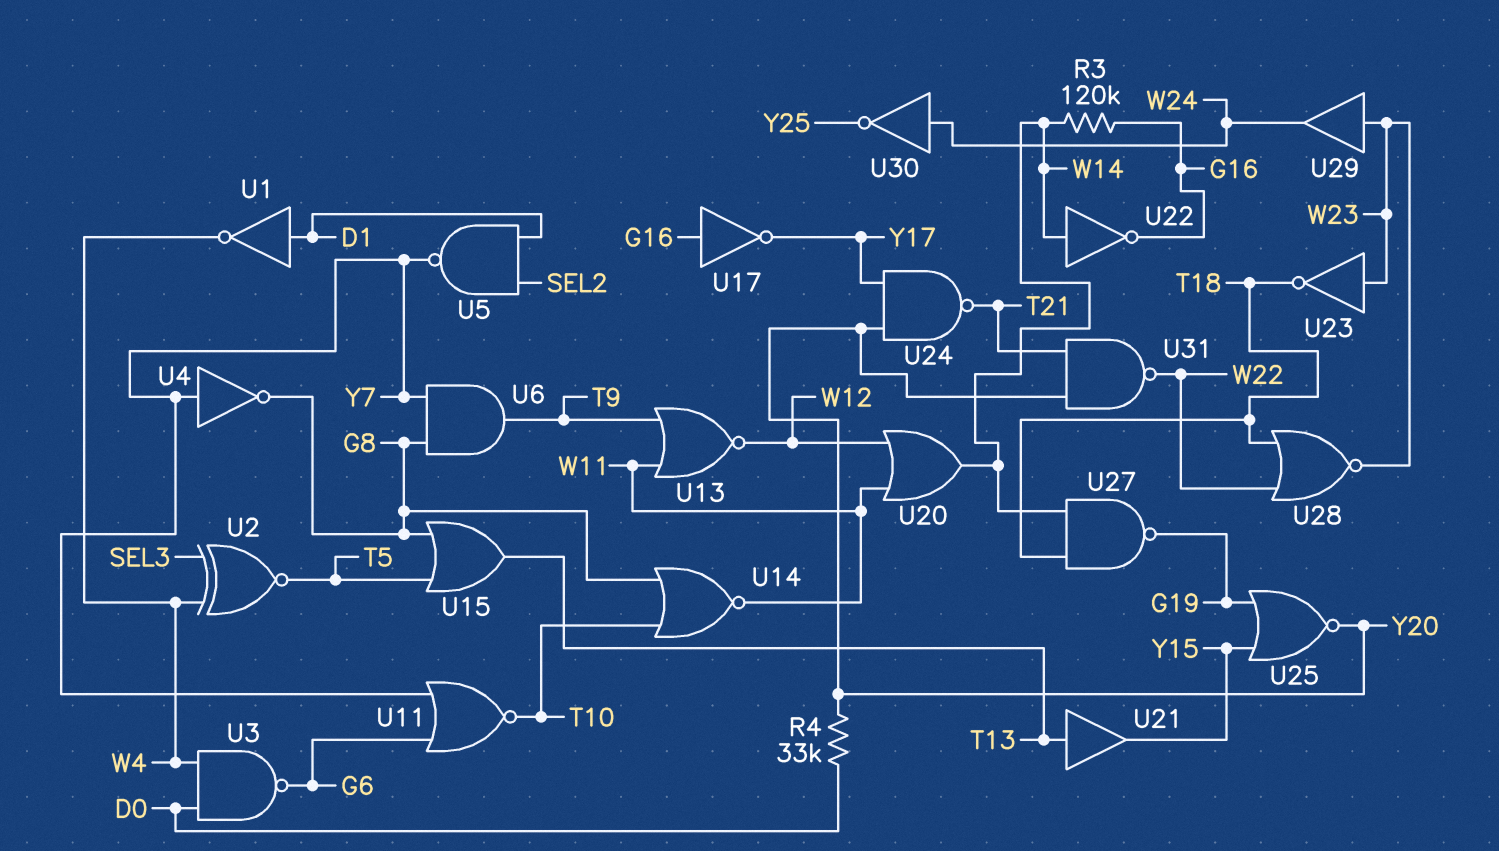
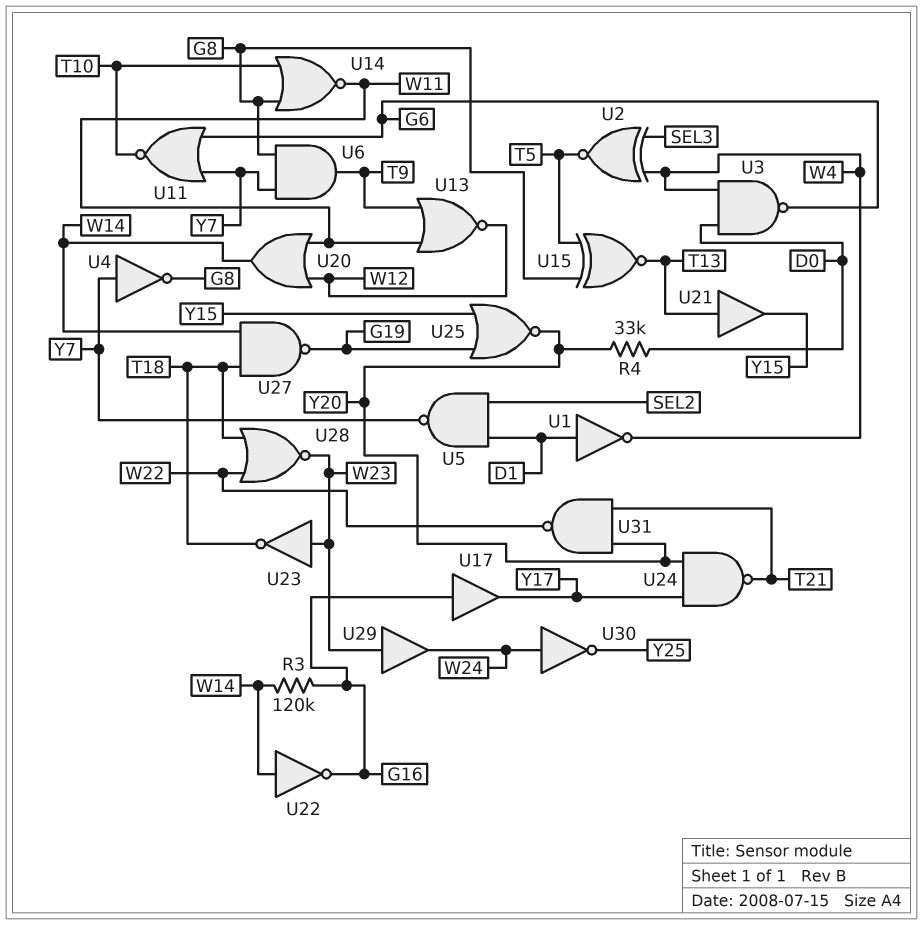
U15: OR (in G8, in T5, out T13) -> XNOR (in G8, in T5, out T13)
U17: NOT (in G16, out Y17) -> buffer (in G16, out Y17)

